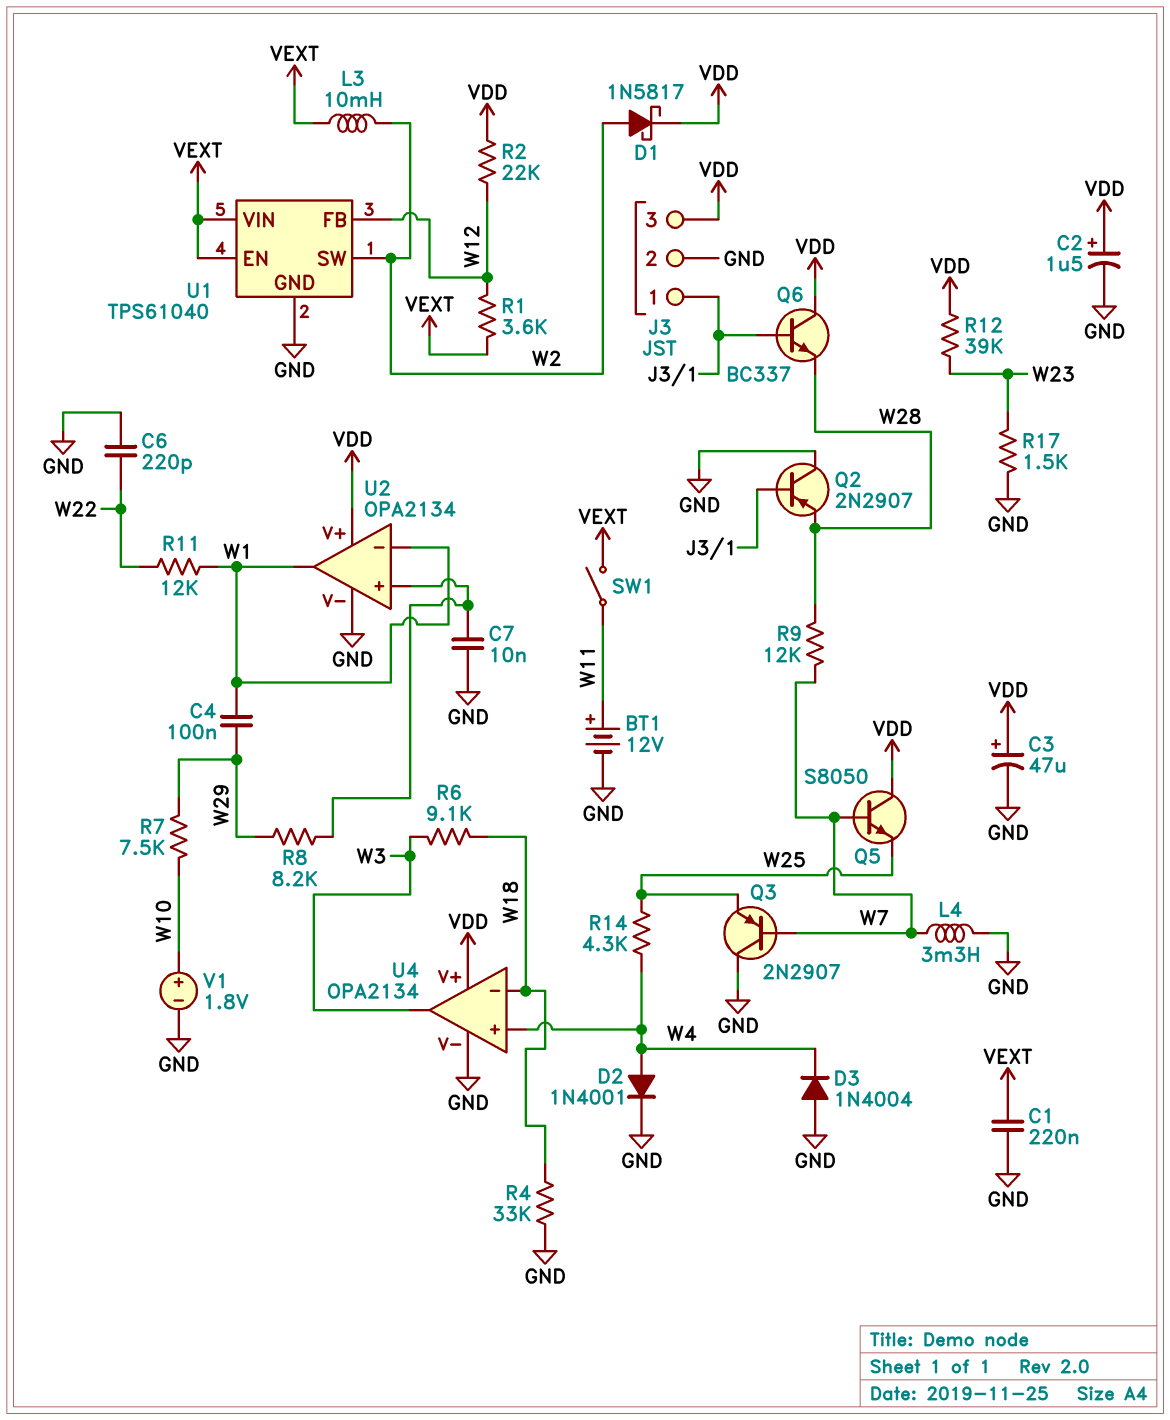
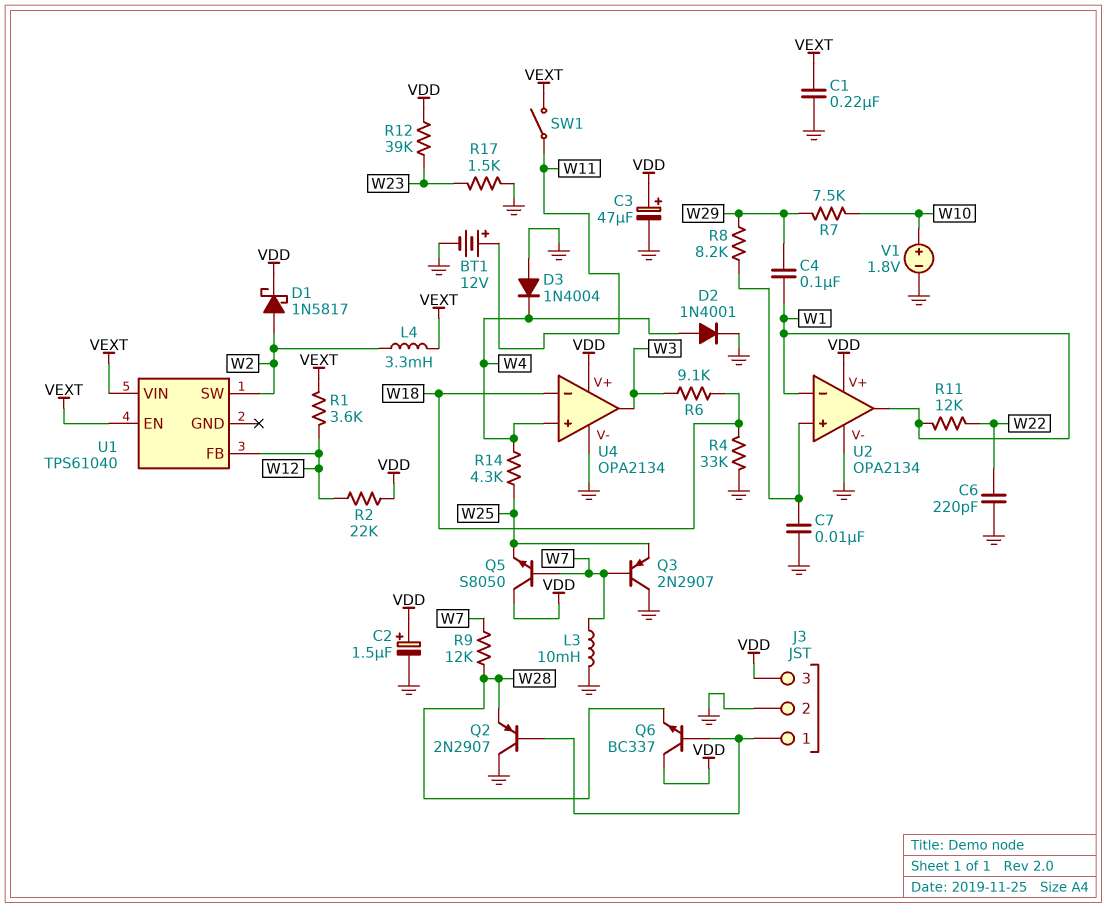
L3: 10mH (VEXT, W2) -> 10mH (GND, W7)
L4: 3.3mH (GND, W7) -> 3.3mH (VEXT, W2)
U1 pin GND: GND -> none

